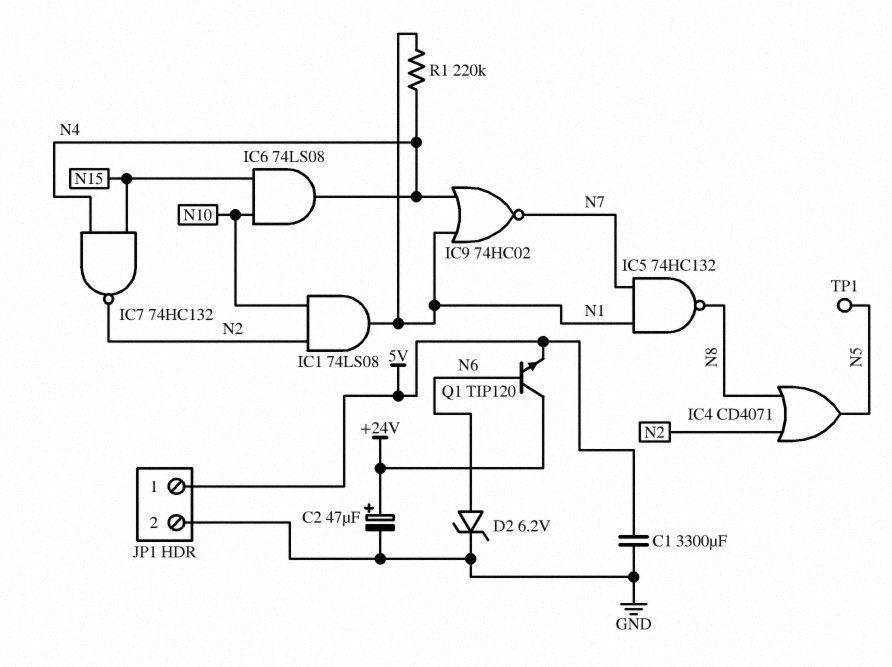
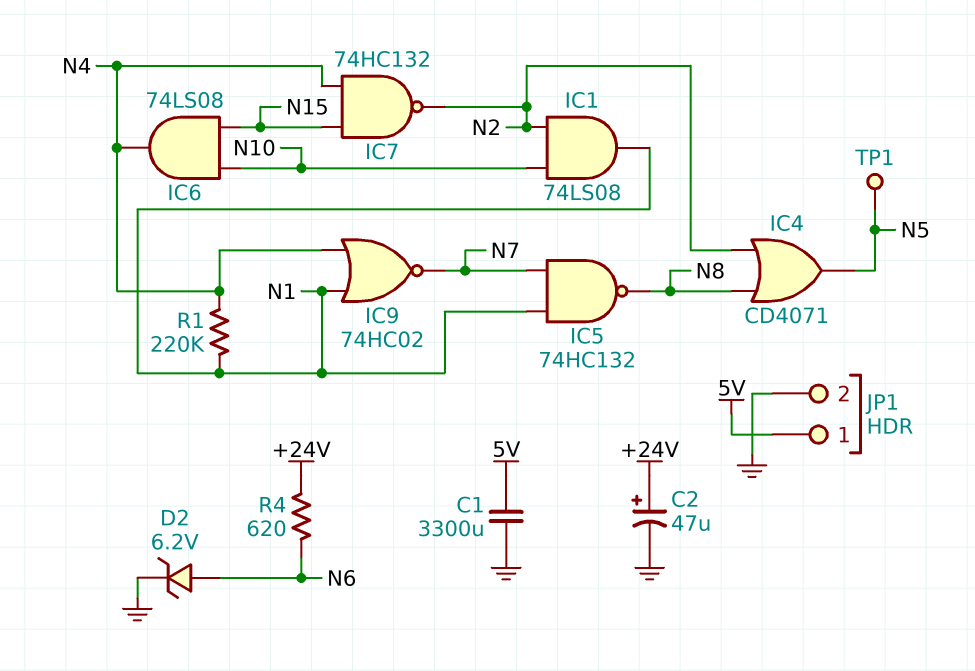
Q1: NPN TIP120 (B N6, C +24V, E 5V) -> none
R4: none -> 620 (+24V, N6)

